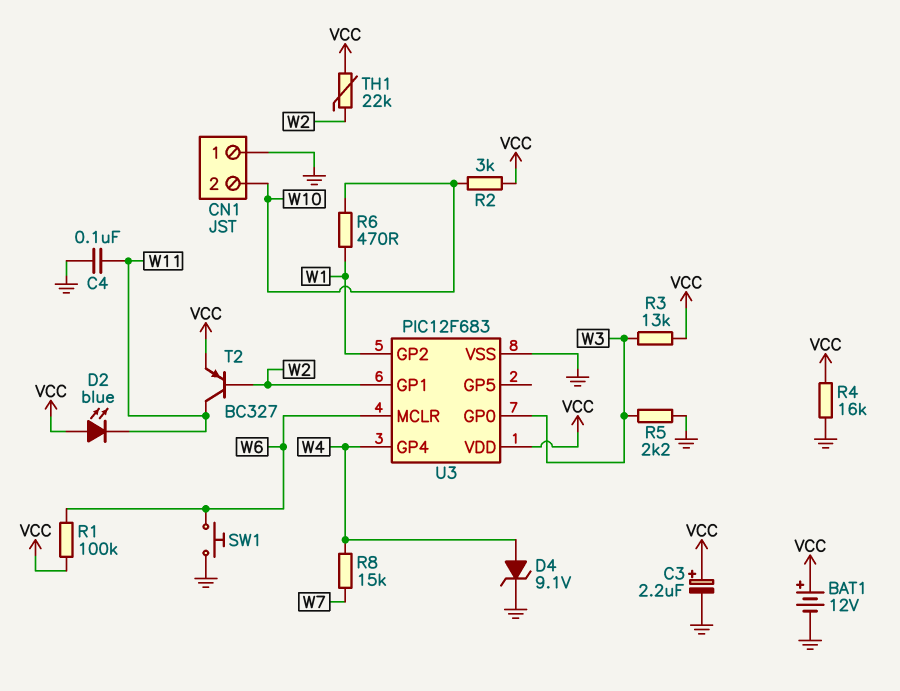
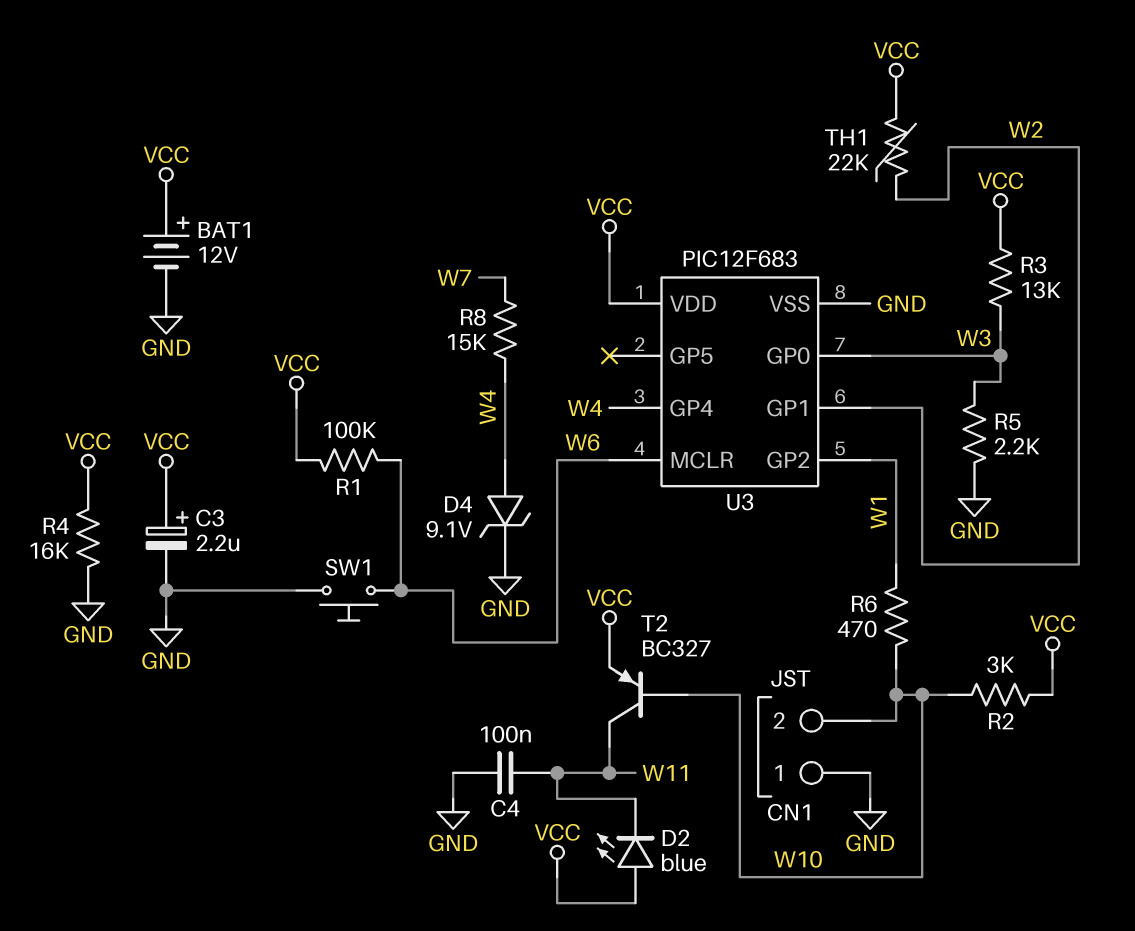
T2: PNP BC327 (B W2, C W11, E VCC) -> PNP BC327 (B W10, C W11, E VCC)

